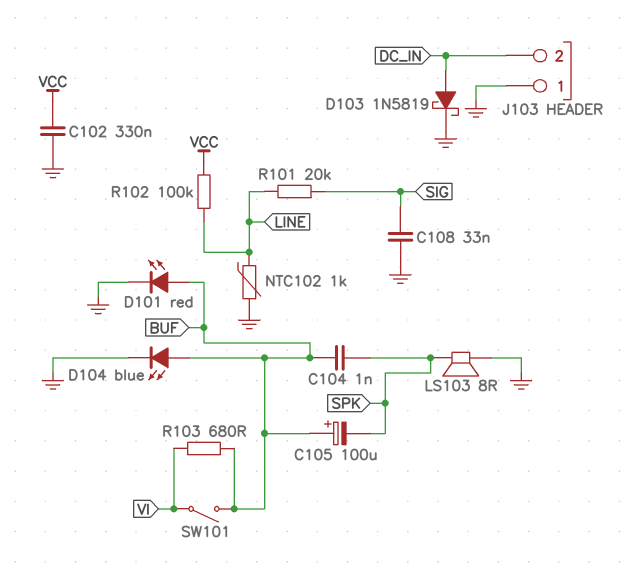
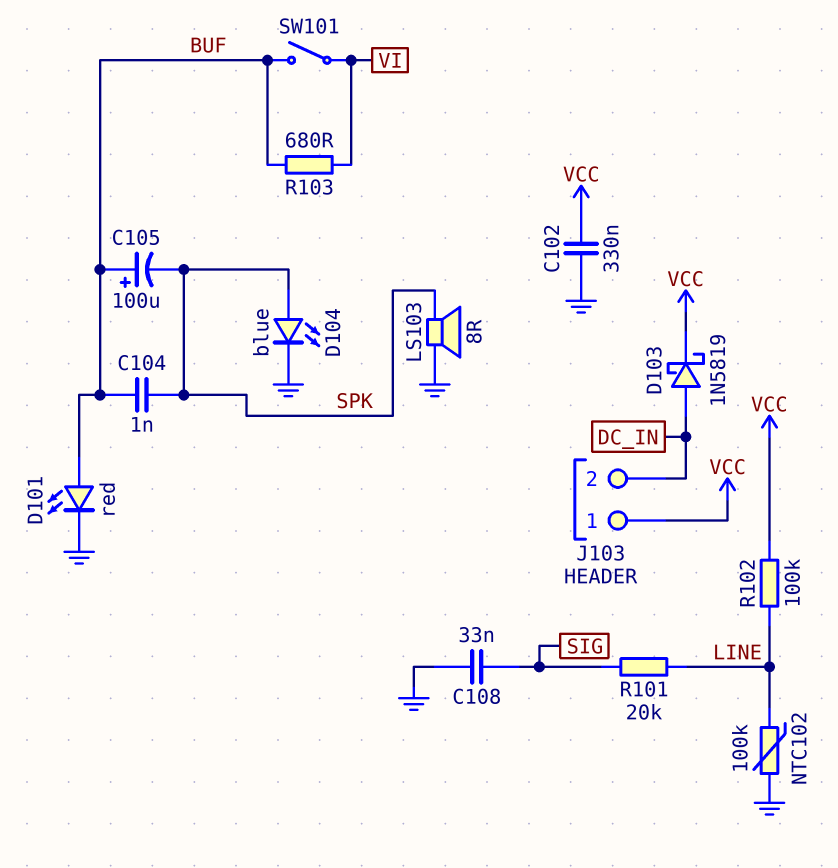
D103: schottky 1N5819 (A DC_IN, K GND) -> schottky 1N5819 (A DC_IN, K VCC)
D104: LED blue (A BUF, K GND) -> LED blue (A SPK, K GND)
J103 pin 1: GND -> VCC
NTC102: 1k (GND, LINE) -> 100k (GND, LINE)

